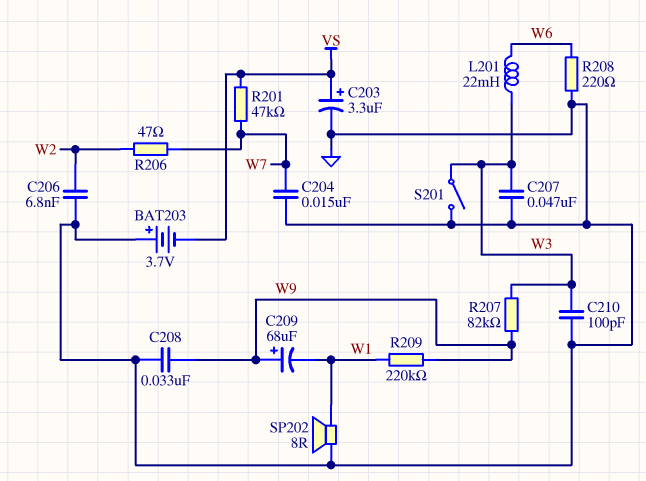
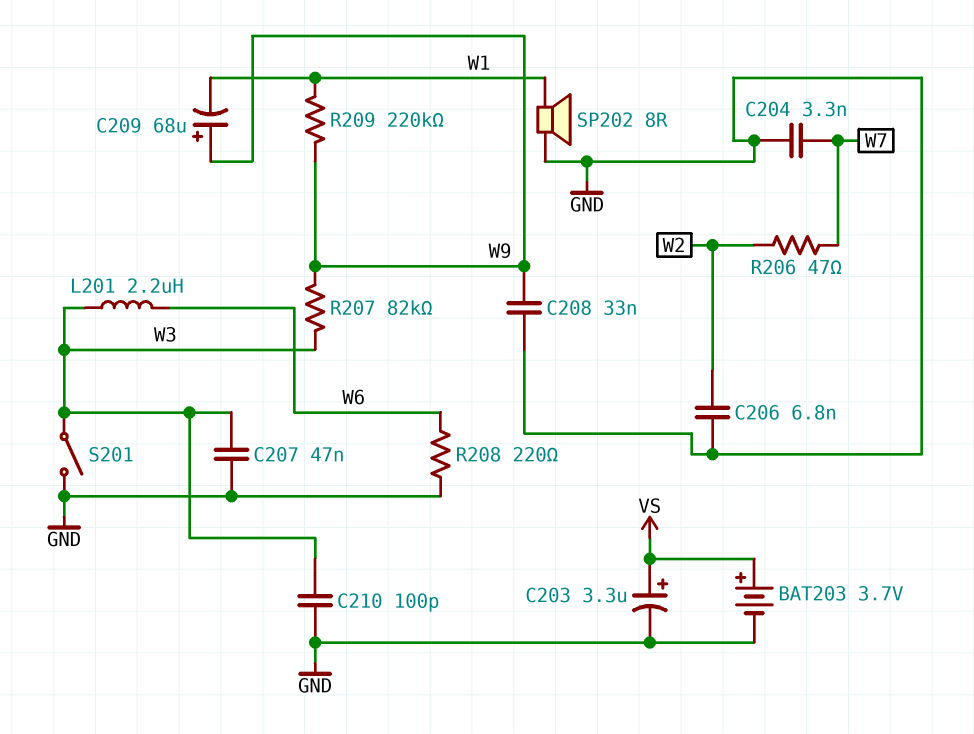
BAT203: 3.7V (plus GND, minus VS) -> 3.7V (plus VS, minus GND)
C204: 15nF (GND, W7) -> 3.3nF (GND, W7)
L201: 22mH (W3, W6) -> 2.2uH (W3, W6)
R201: 47k (VS, W7) -> none

